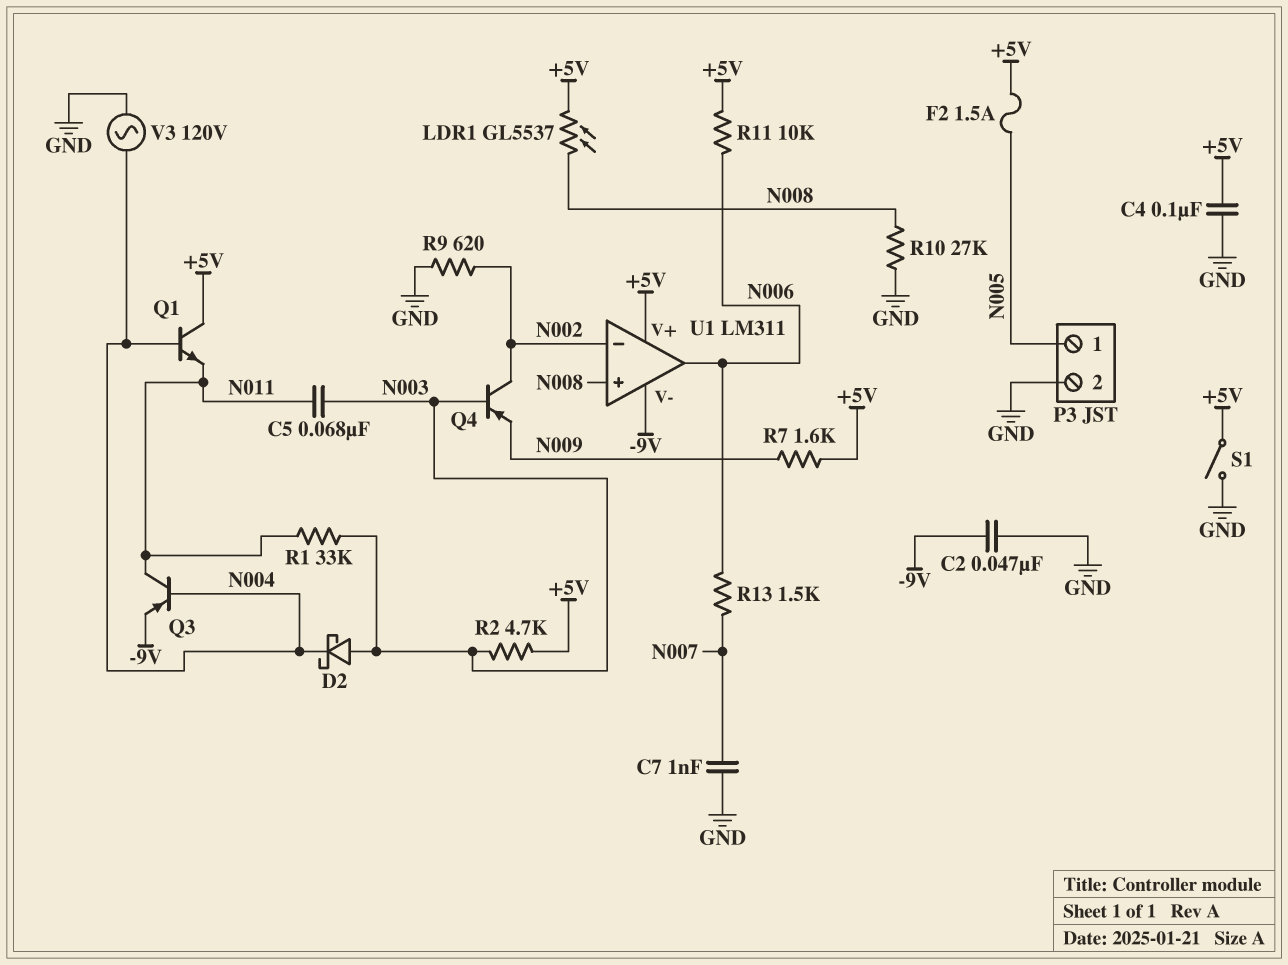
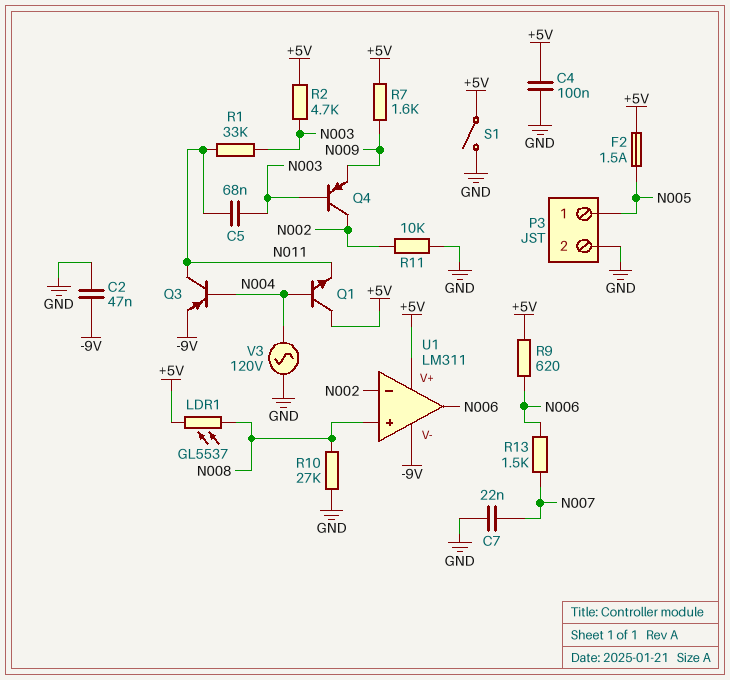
C7: 1nF (GND, N007) -> 22nF (GND, N007)
D2: schottky (A N003, K N004) -> none
R9: 620 (GND, N002) -> 620 (+5V, N006)
R11: 10k (+5V, N006) -> 10k (GND, N002)

